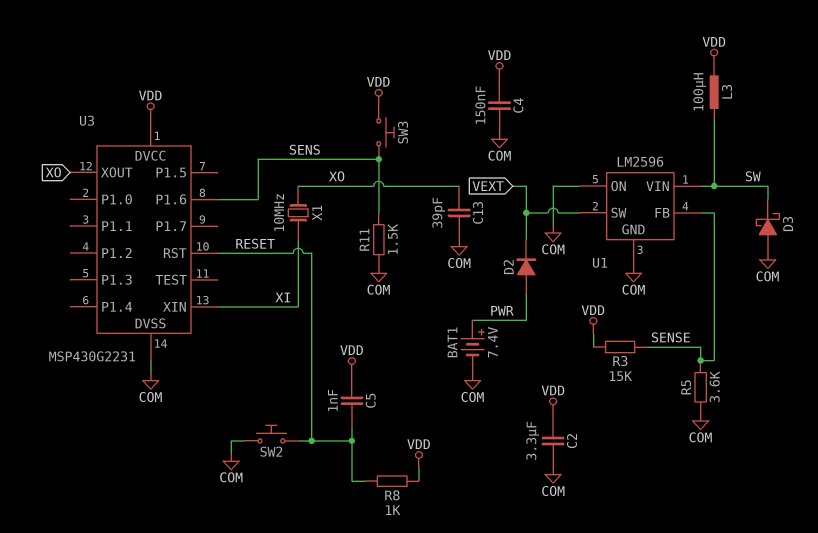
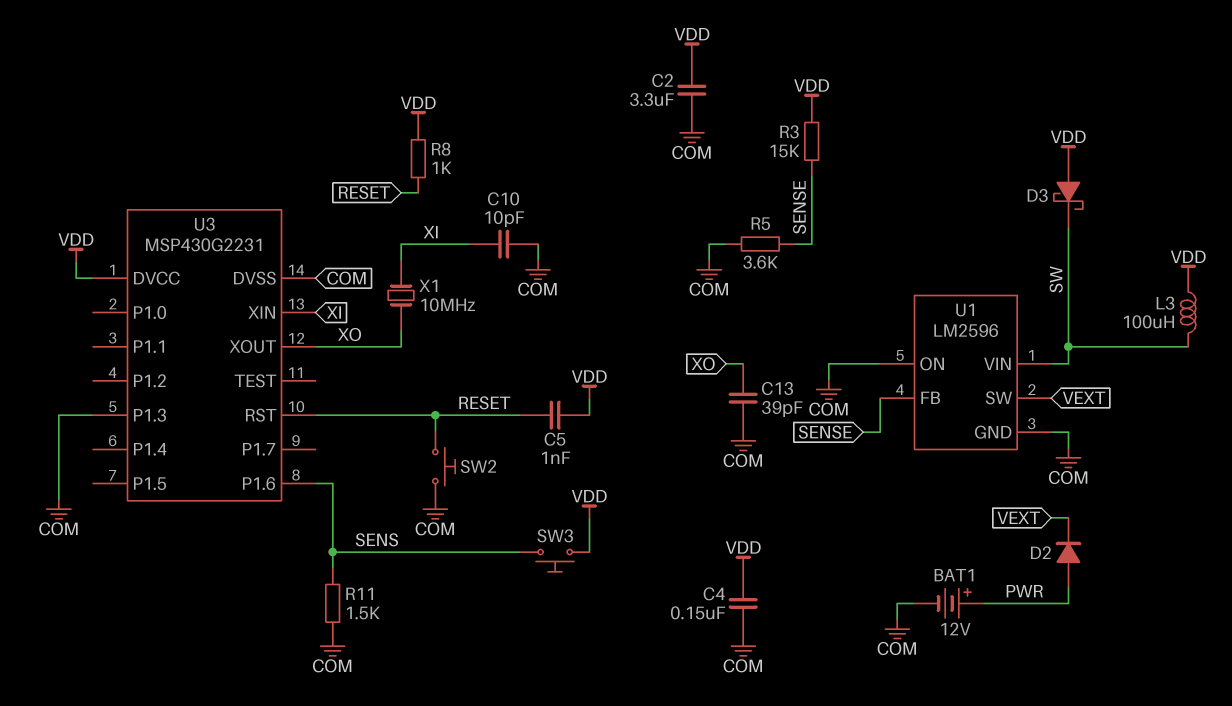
BAT1: 7.4V (plus PWR, minus COM) -> 12V (plus PWR, minus COM)
C10: none -> 10pF (COM, XI)
D3: schottky (A COM, K SW) -> schottky (A VDD, K SW)
U3 pin P1.3: none -> COM

